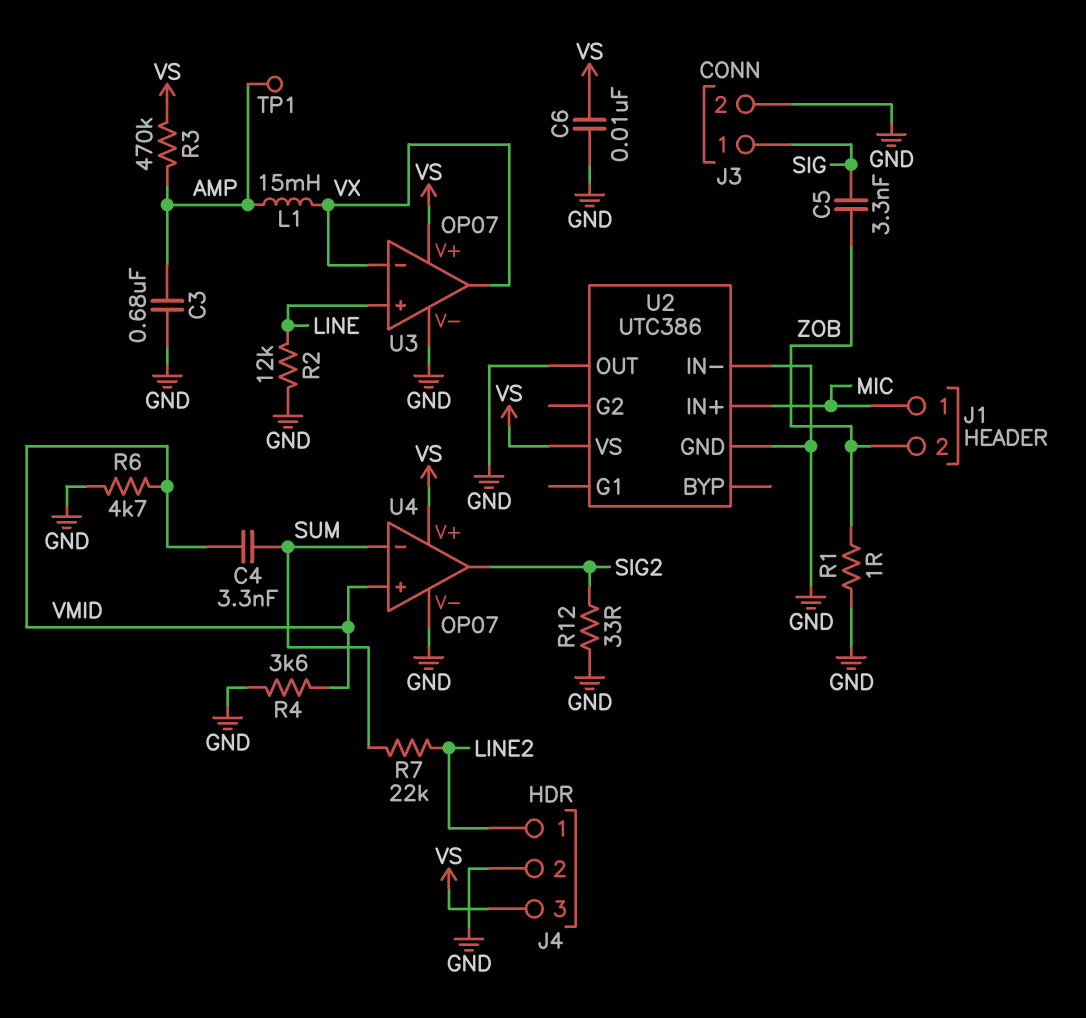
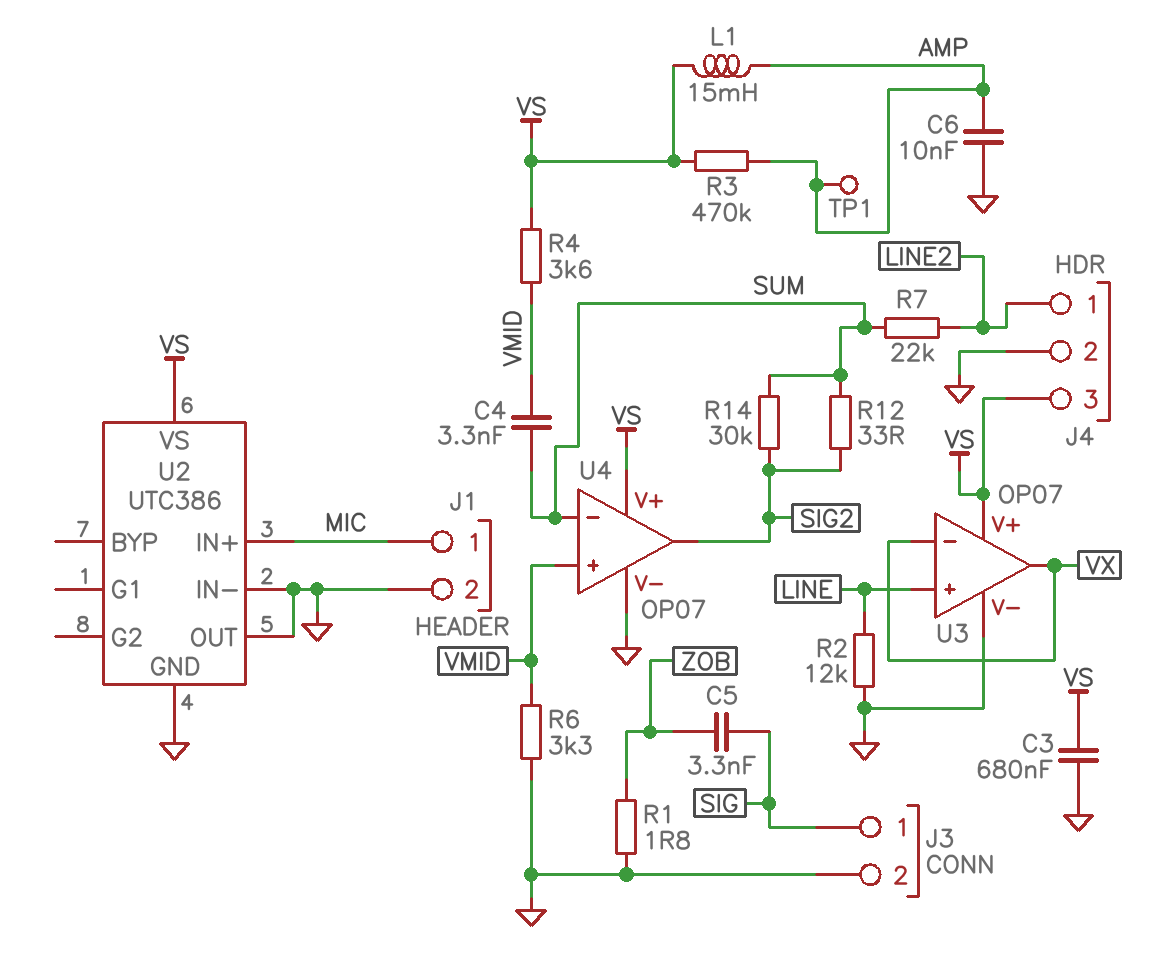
C3: 680nF (AMP, GND) -> 680nF (GND, VS)
C6: 10nF (GND, VS) -> 10nF (AMP, GND)
J1 pin 2: ZOB -> GND
L1: 15mH (AMP, VX) -> 15mH (AMP, VS)
R1: 1 (GND, ZOB) -> 1.8 (GND, ZOB)
R4: 3.6k (GND, VMID) -> 3.6k (VMID, VS)
R6: 4.7k (GND, VMID) -> 3.3k (GND, VMID)
R12: 33 (GND, SIG2) -> 33 (SIG2, SUM)
R14: none -> 30k (SIG2, SUM)

